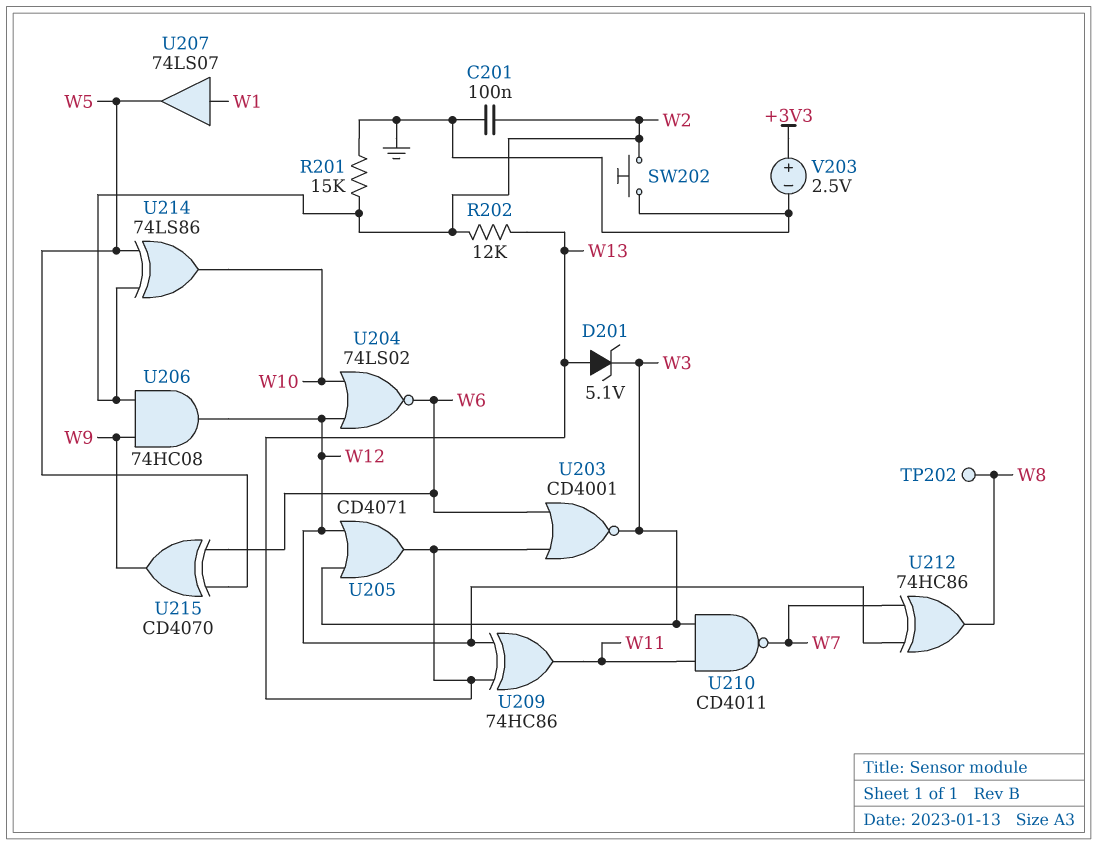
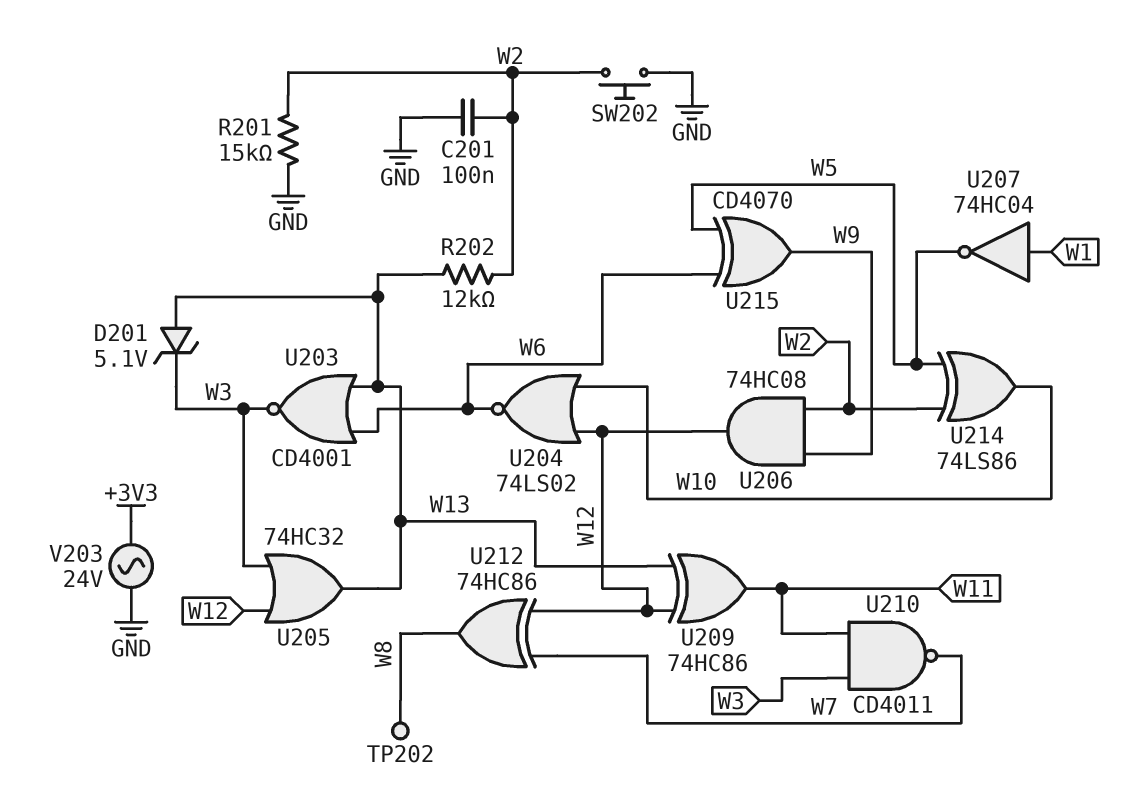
U205: OR CD4071 (in W3, in W12, out W13) -> OR 74HC32 (in W3, in W12, out W13)
U207: buffer 74LS07 (in W1, out W5) -> NOT 74HC04 (in W1, out W5)
V203: 2.5V (plus +3V3, minus GND) -> AC 24V (+3V3, GND)

